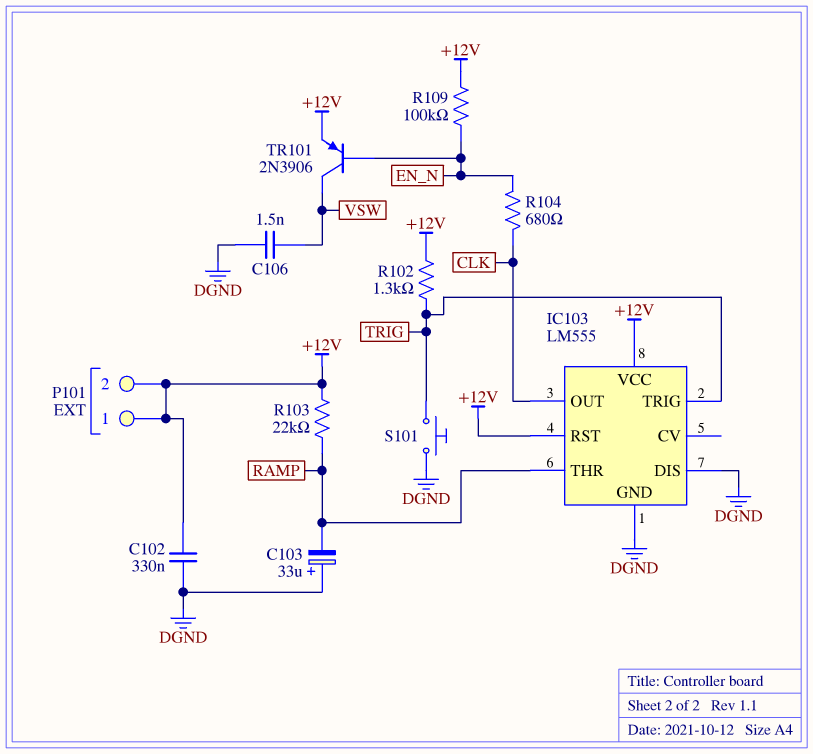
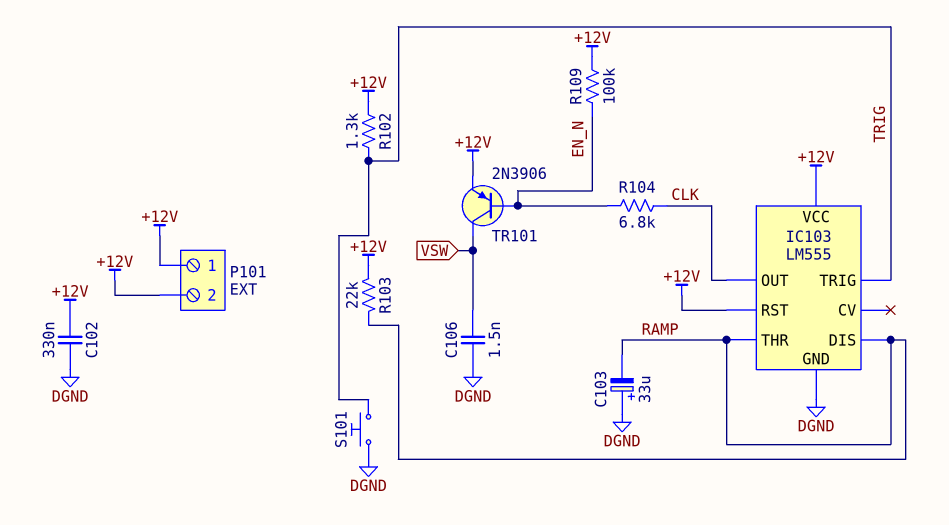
IC103 pin DIS: DGND -> RAMP
R104: 680 (CLK, EN_N) -> 6.8k (CLK, EN_N)

